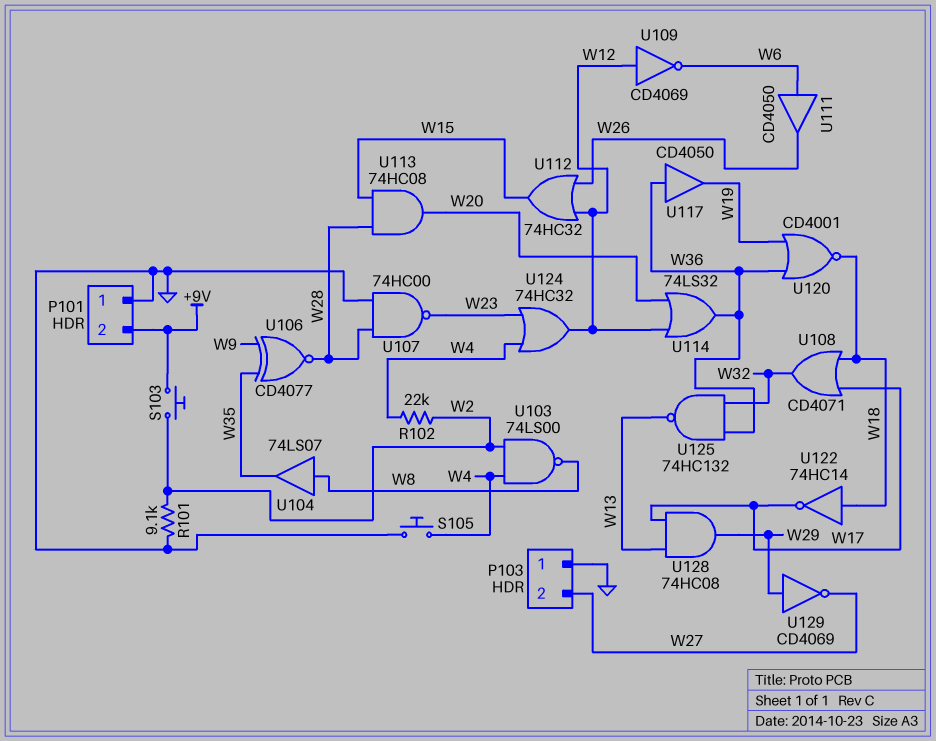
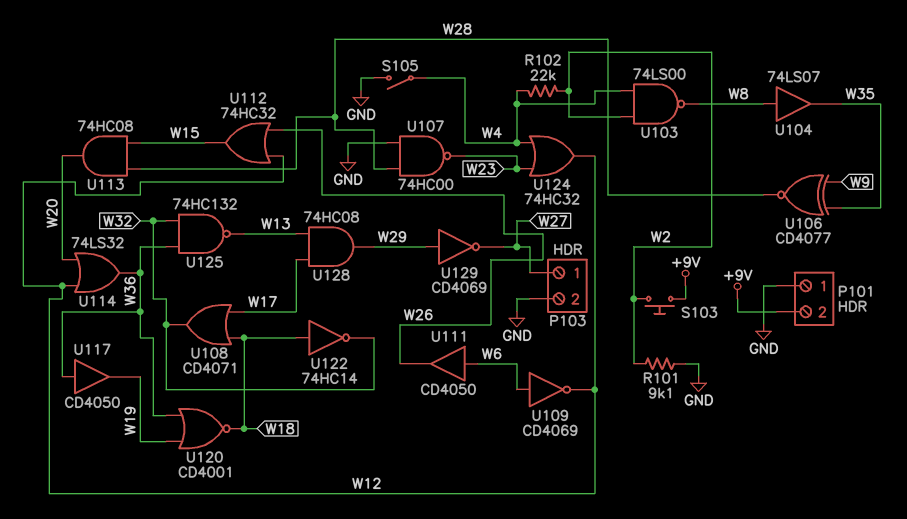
P103 pin 1: GND -> W27
P103 pin 2: W27 -> GND
S105: button (GND, W4) -> switch (GND, W4)
U109: NOT CD4069 (in W12, out W6) -> NOT CD4069 (in W6, out W12)
U122: NOT 74HC14 (in W18, out W17) -> NOT 74HC14 (in W18, out W32)

